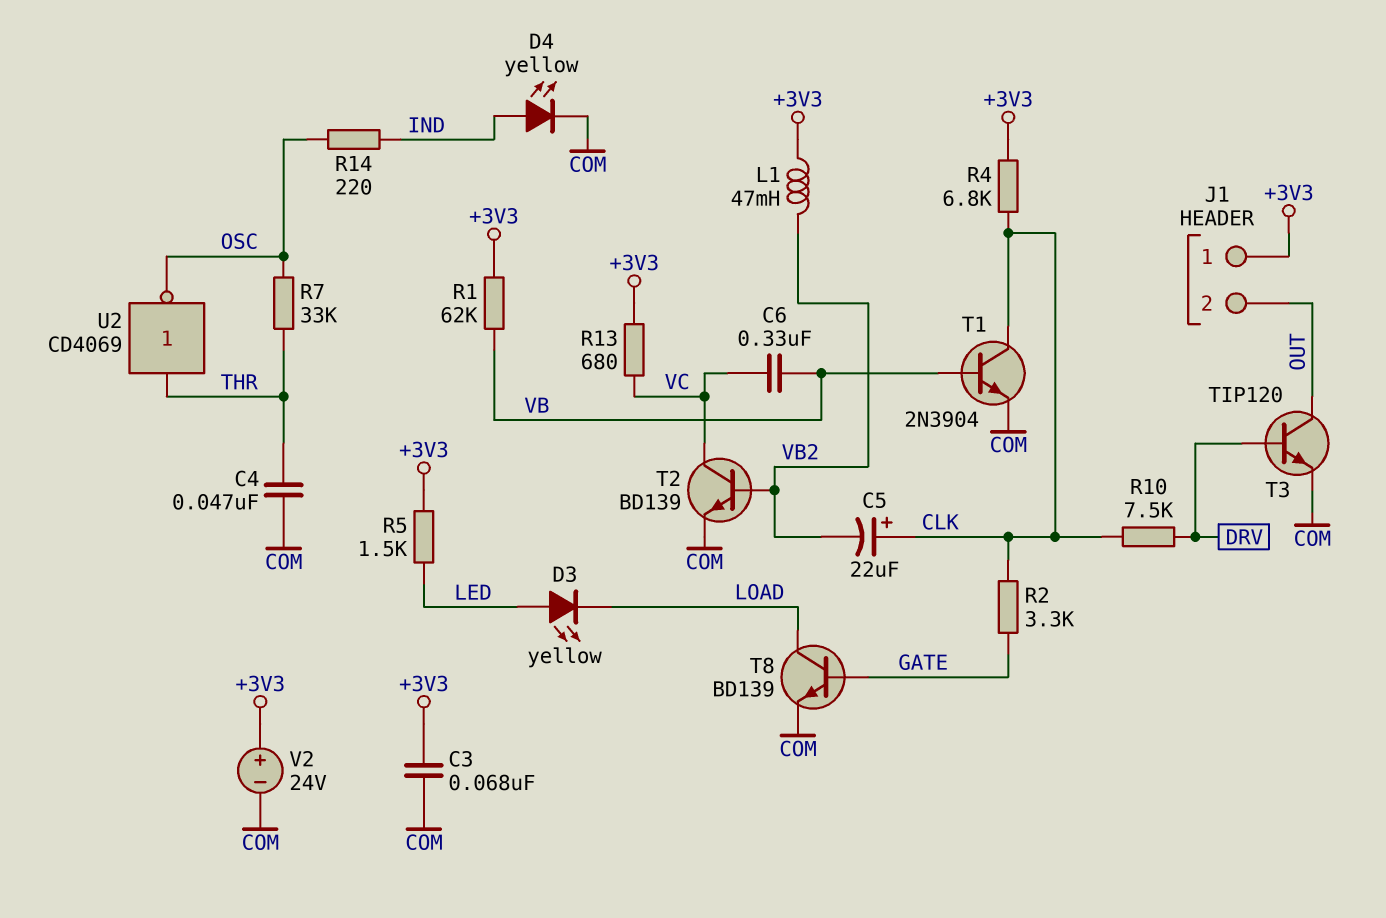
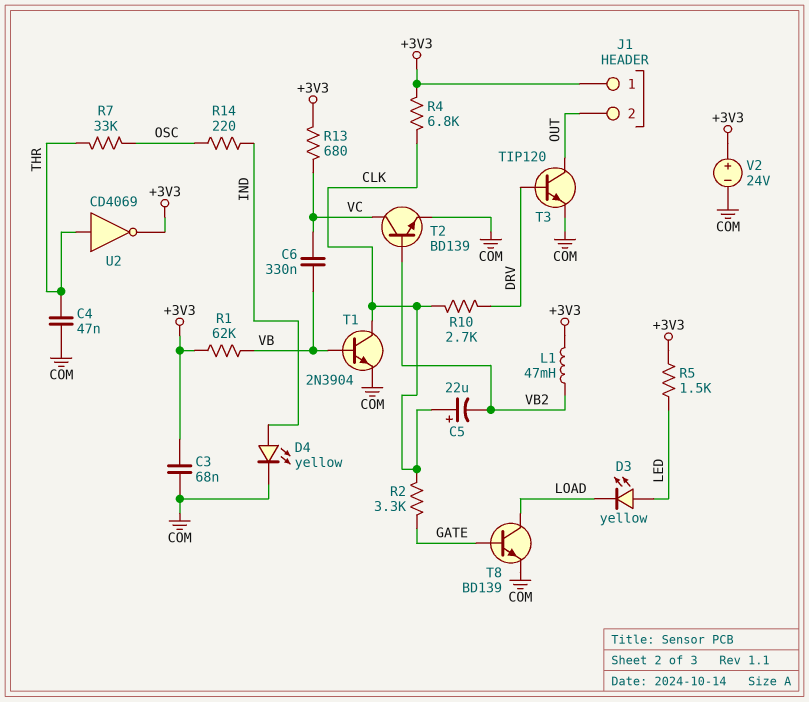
R10: 7.5k (CLK, DRV) -> 2.7k (CLK, DRV)
U2: NOT CD4069 (in THR, out OSC) -> NOT CD4069 (in THR, out +3V3)

